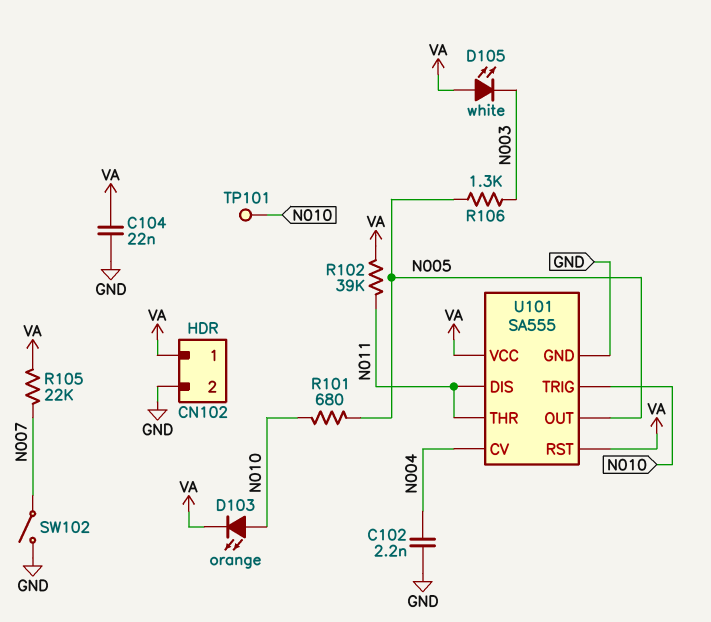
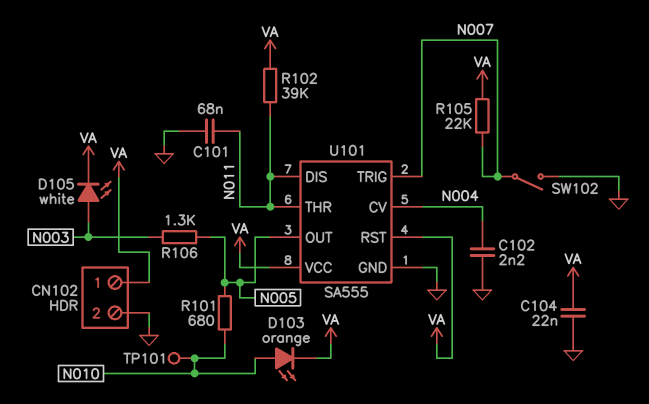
C101: none -> 68nF (GND, N011)
D105: LED white (A VA, K N003) -> LED white (A N003, K VA)
U101 pin TRIG: N010 -> N007

